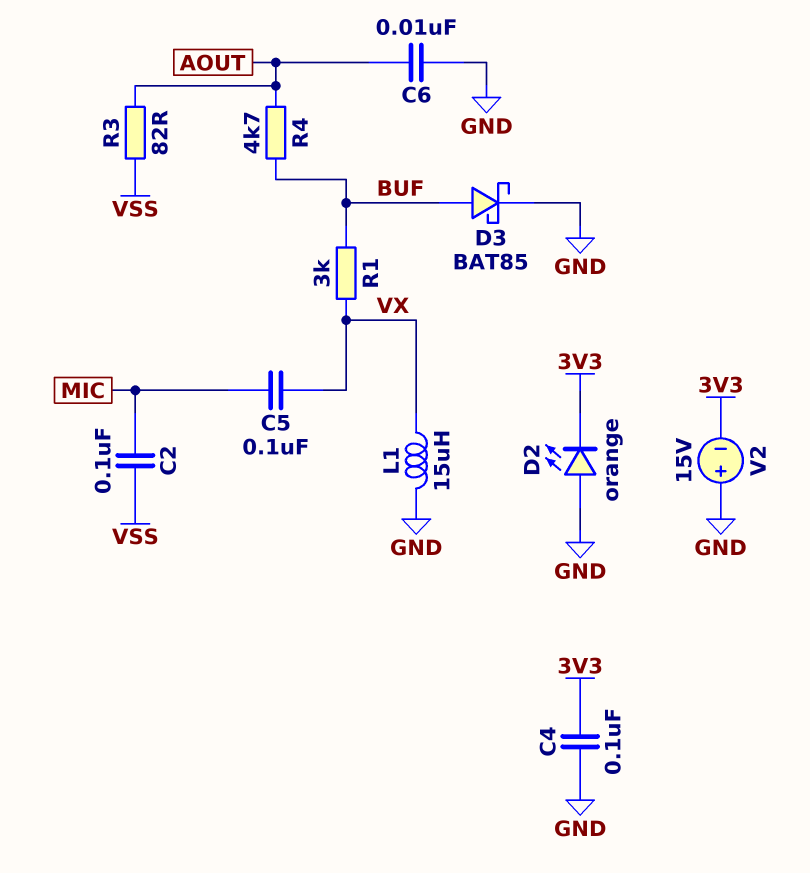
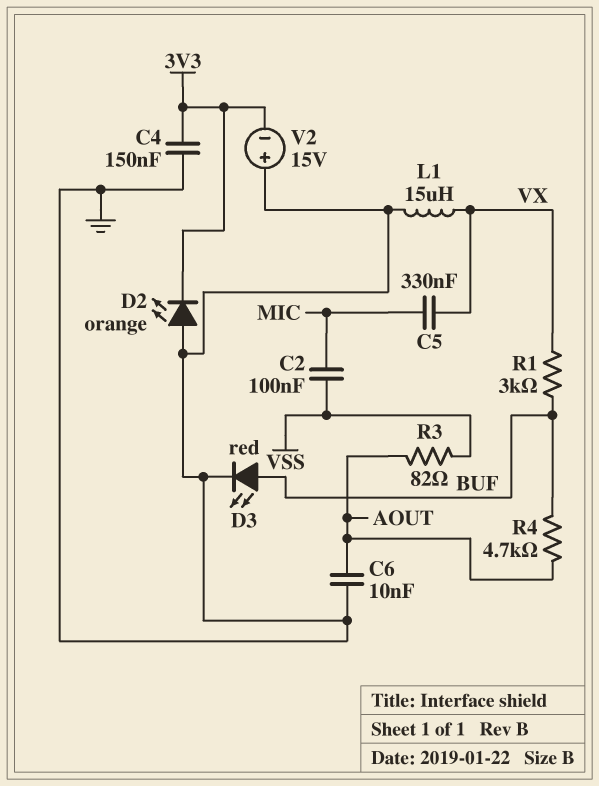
C4: 100nF (3V3, GND) -> 150nF (3V3, GND)
C5: 100nF (MIC, VX) -> 330nF (MIC, VX)
D3: schottky BAT85 (A BUF, K GND) -> LED red (A BUF, K GND)

